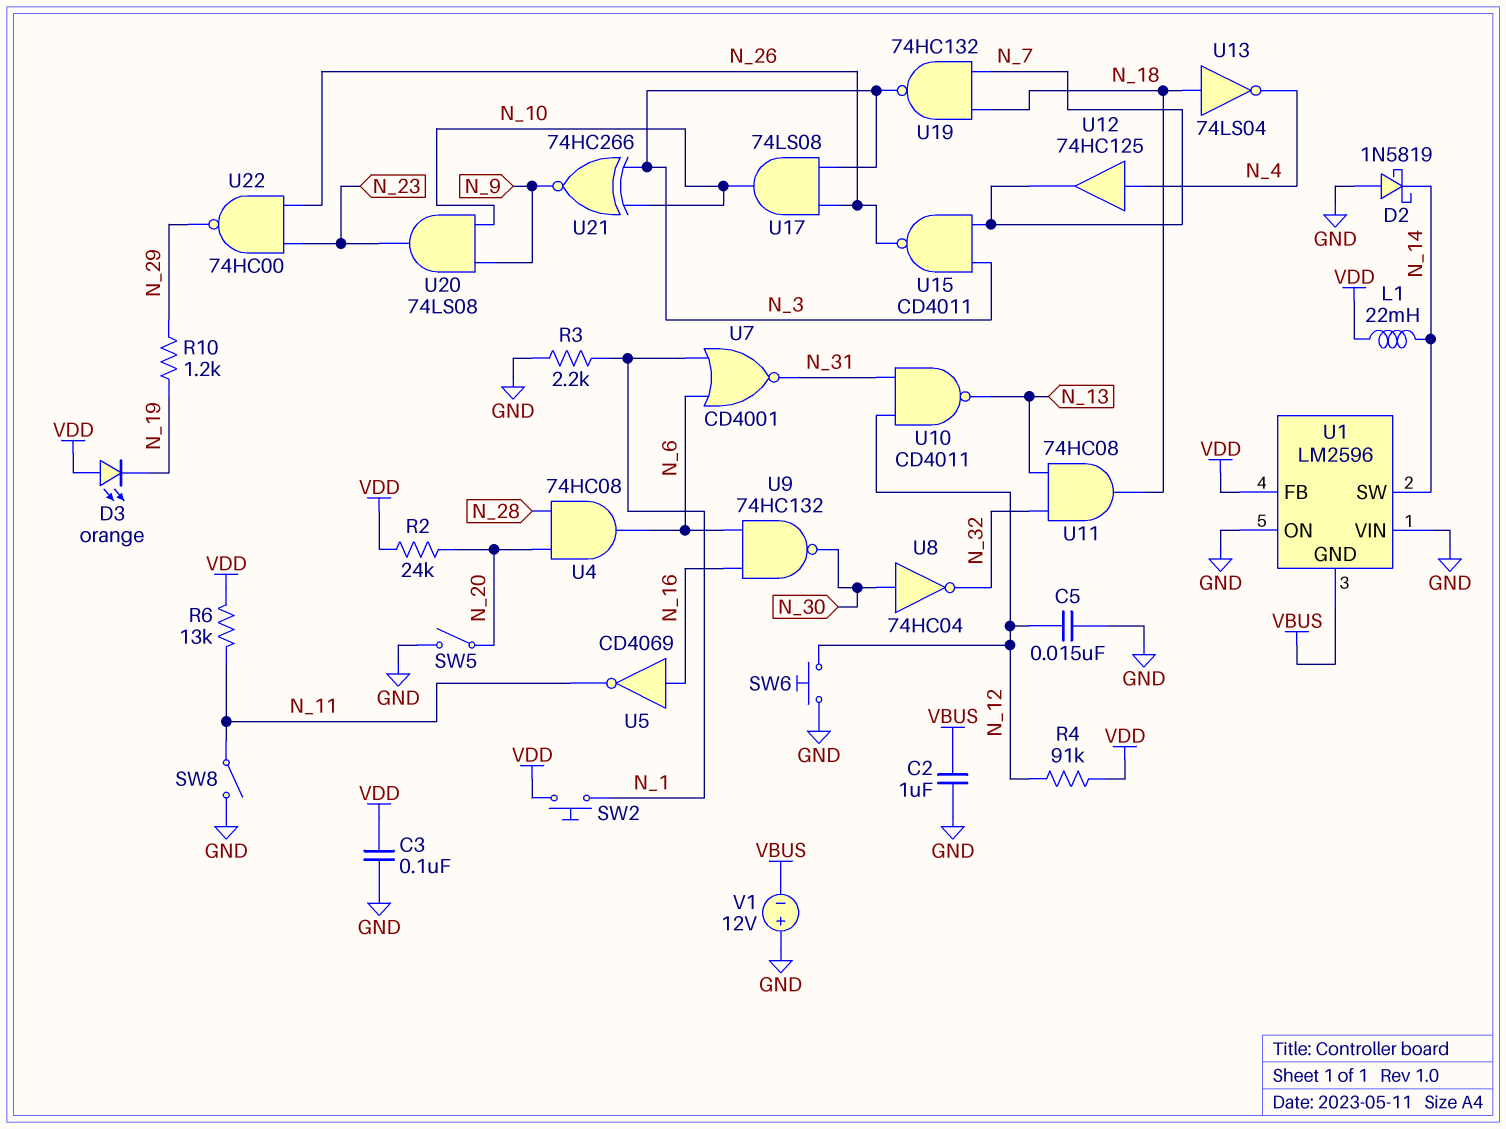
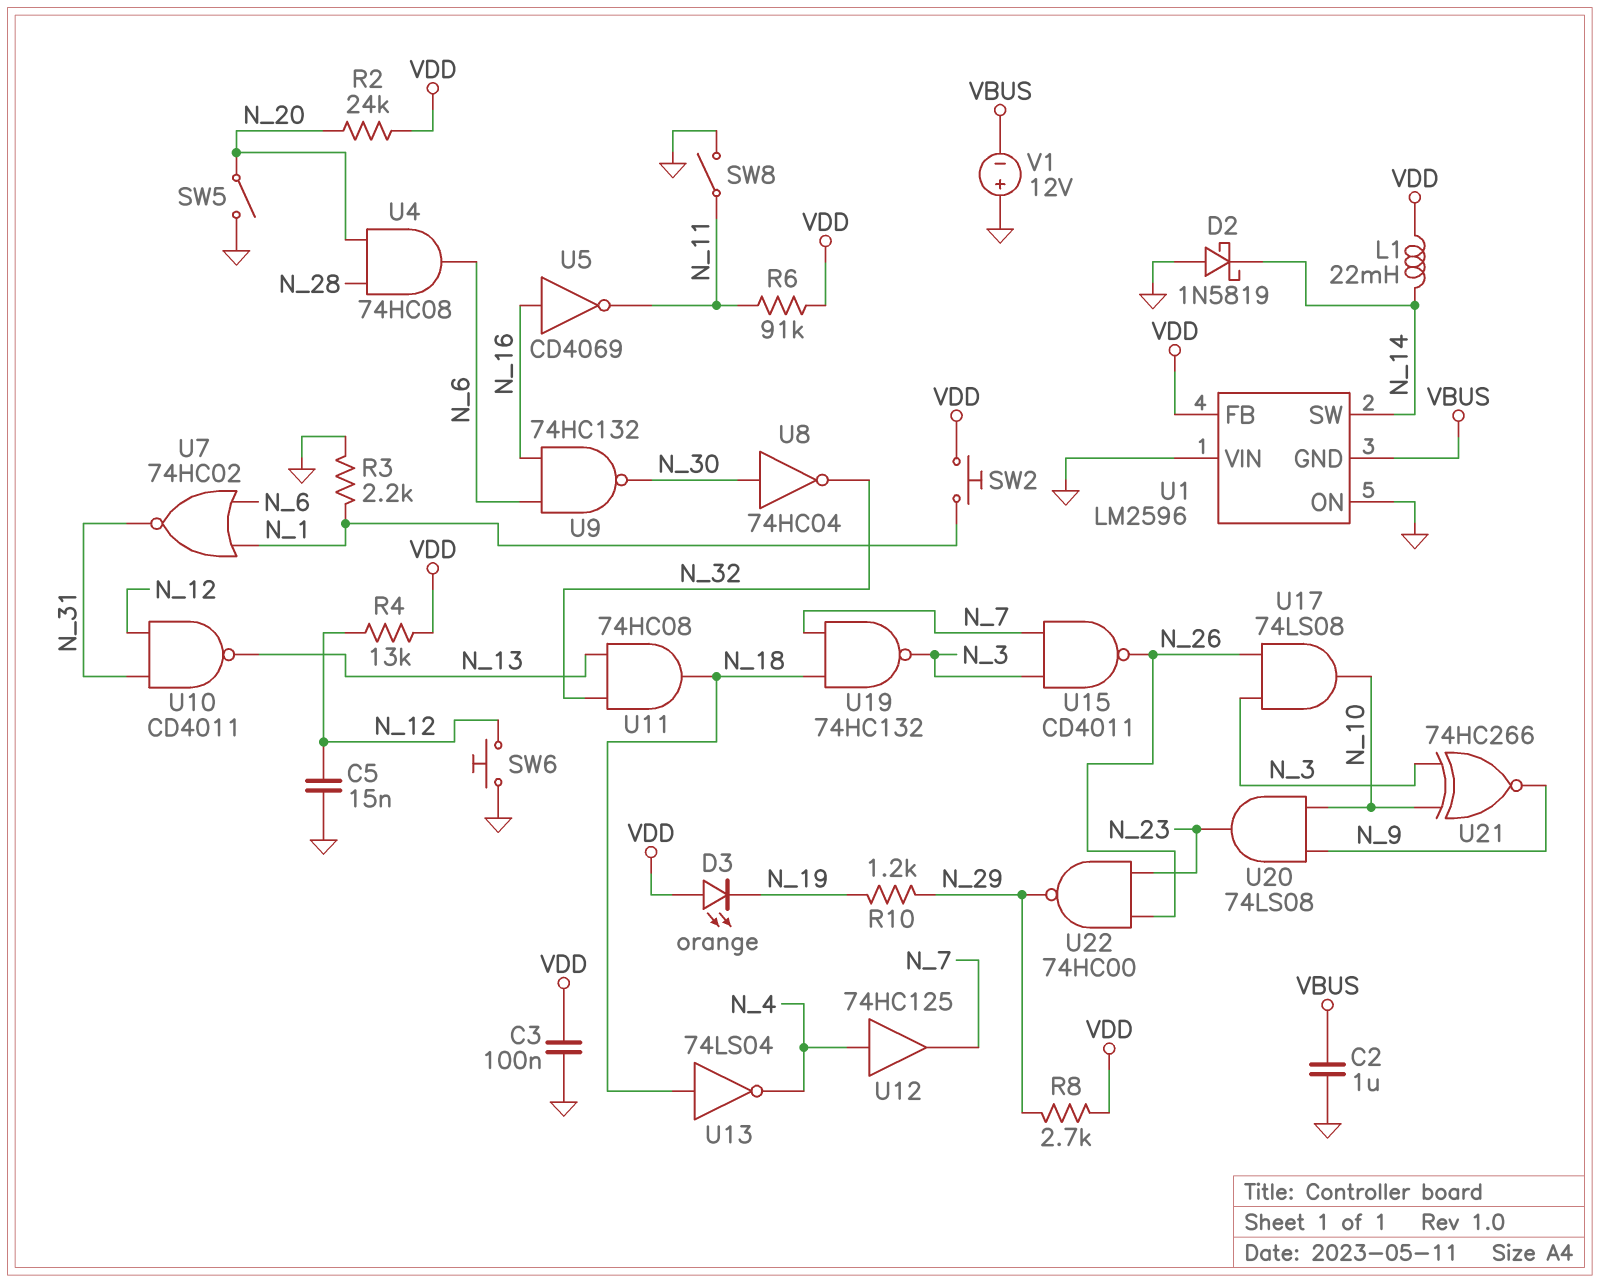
R4: 91k (N_12, VDD) -> 13k (N_12, VDD)
R6: 13k (N_11, VDD) -> 91k (N_11, VDD)
R8: none -> 2.7k (N_29, VDD)
U7: NOR CD4001 (in N_1, in N_6, out N_31) -> NOR 74HC02 (in N_1, in N_6, out N_31)

